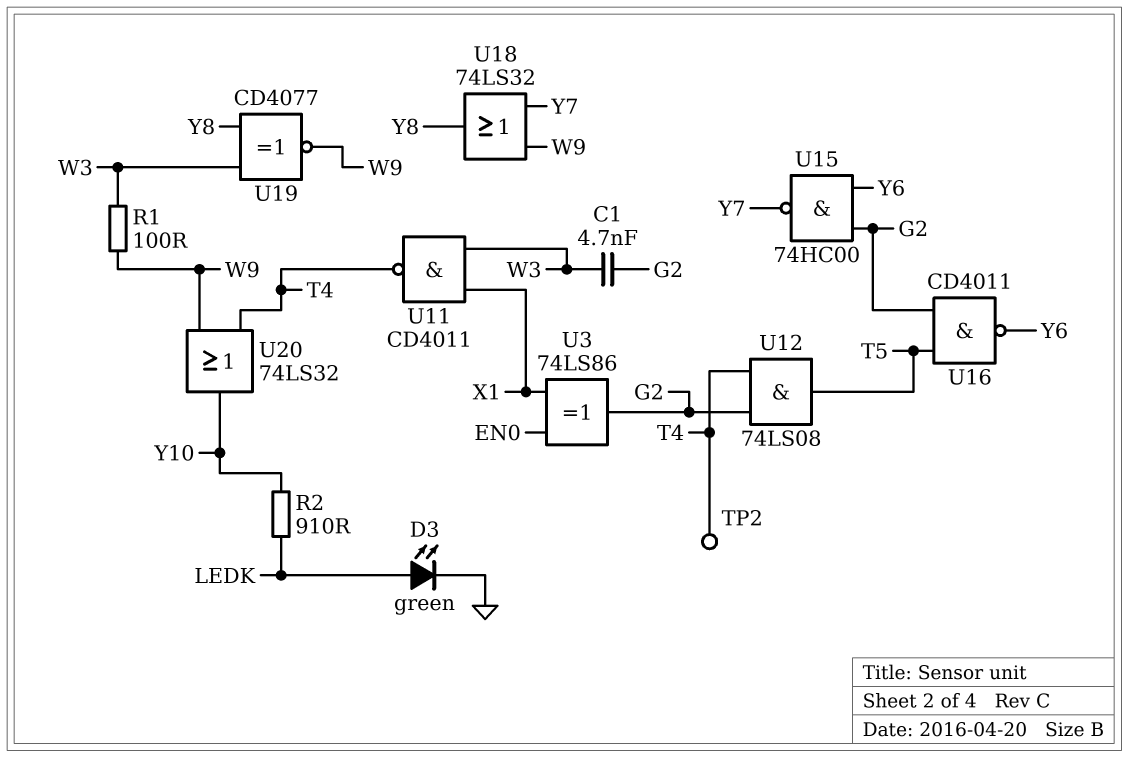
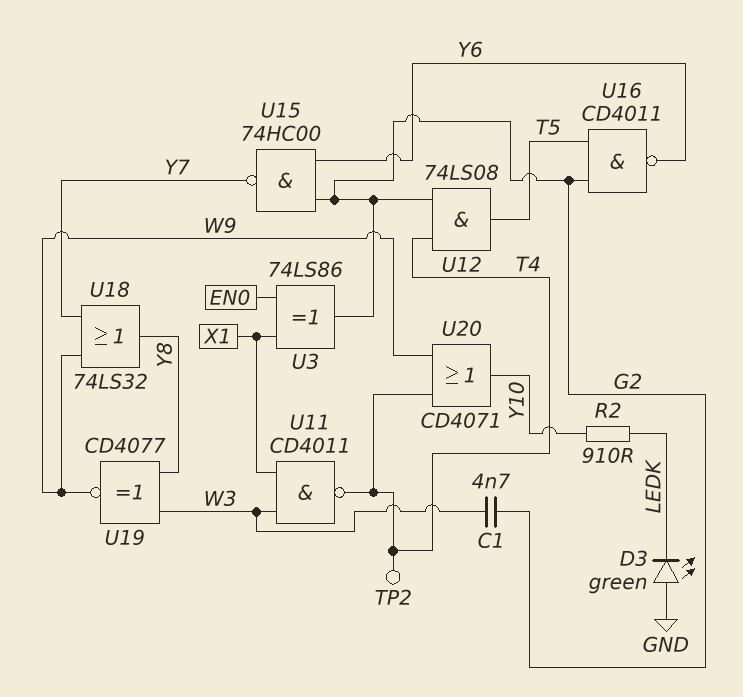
D3: LED green (A LEDK, K GND) -> LED green (A GND, K LEDK)
R1: 100 (W3, W9) -> none
U20: OR 74LS32 (in T4, in W9, out Y10) -> OR CD4071 (in T4, in W9, out Y10)

